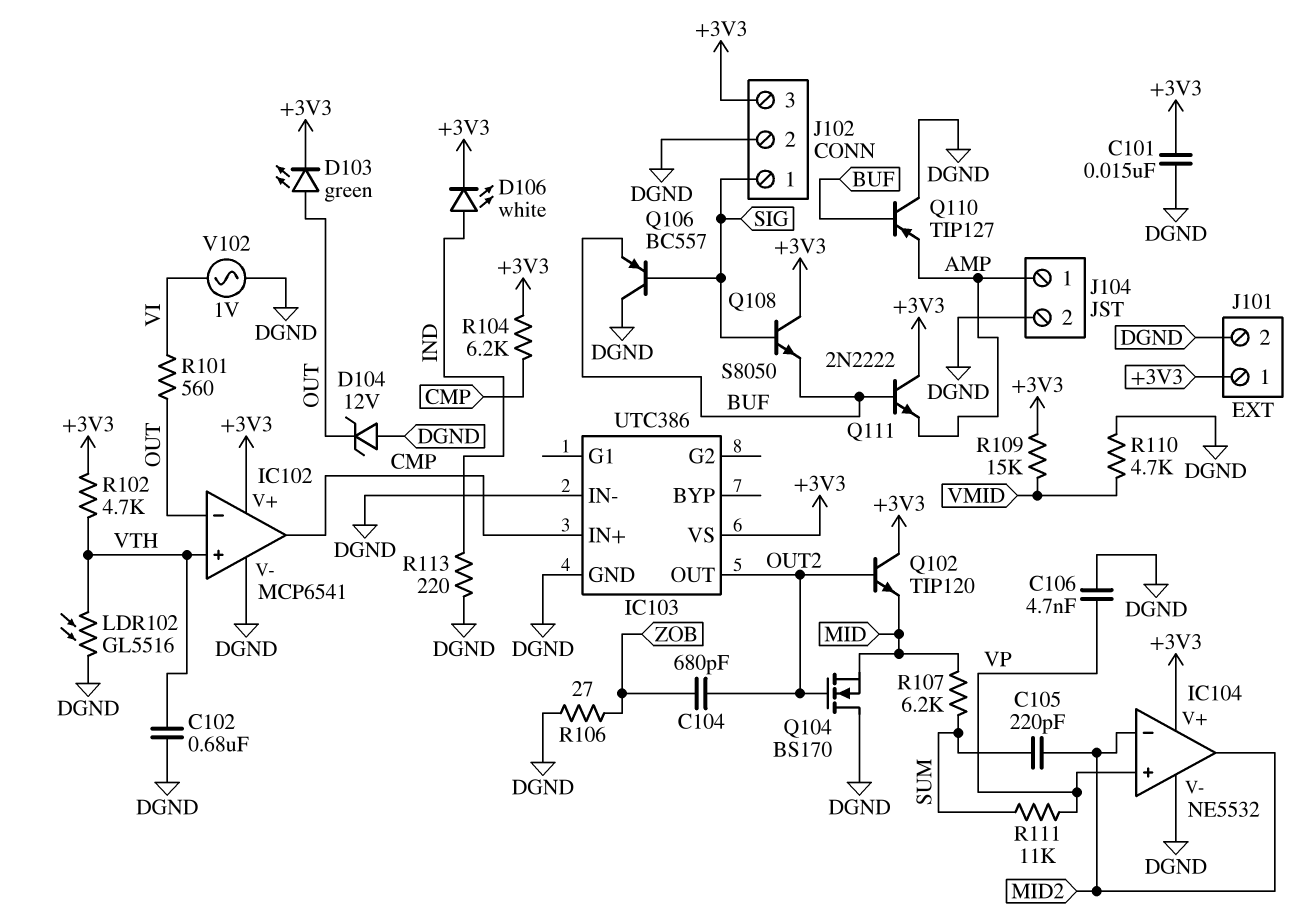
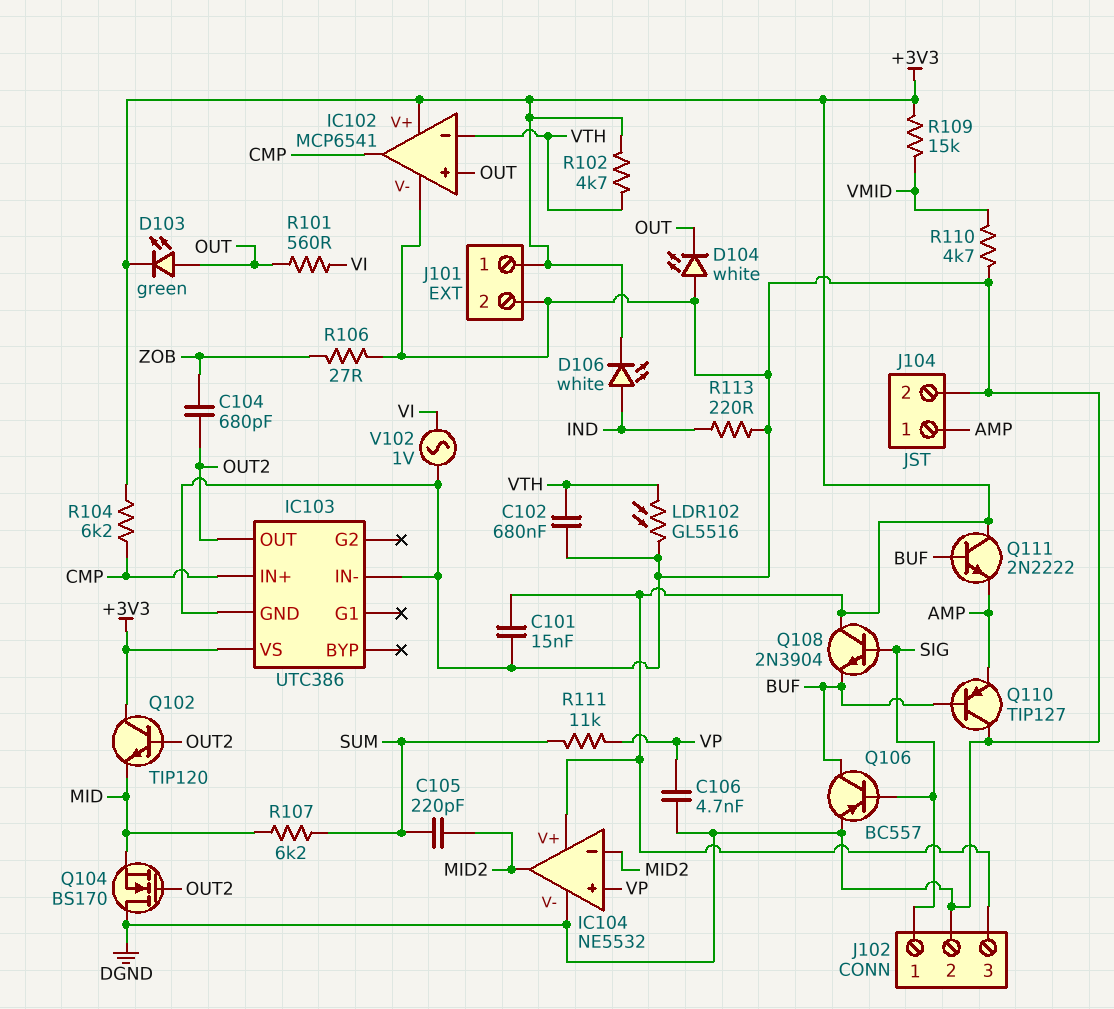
D104: zener 12V (A DGND, K OUT) -> LED white (A DGND, K OUT)
IC102 pin in+: VTH -> OUT
IC102 pin in-: OUT -> VTH
Q106: PNP BC557 (B SIG, C DGND, E BUF) -> PNP BC557 (B SIG, C BUF, E DGND)
Q108: NPN S8050 (B SIG, C +3V3, E BUF) -> NPN 2N3904 (B SIG, C +3V3, E BUF)

